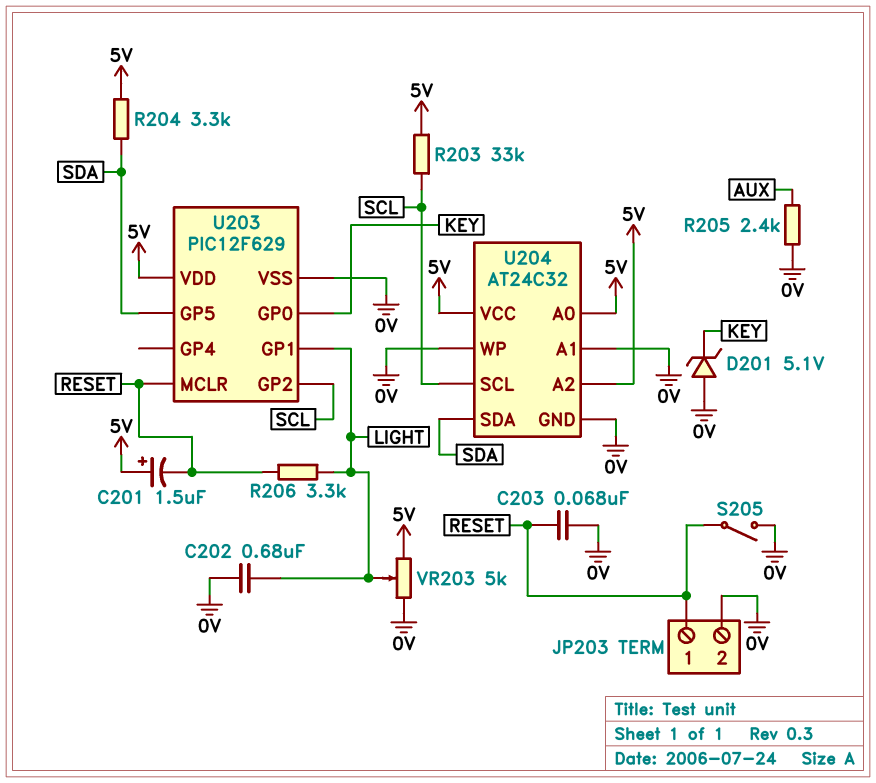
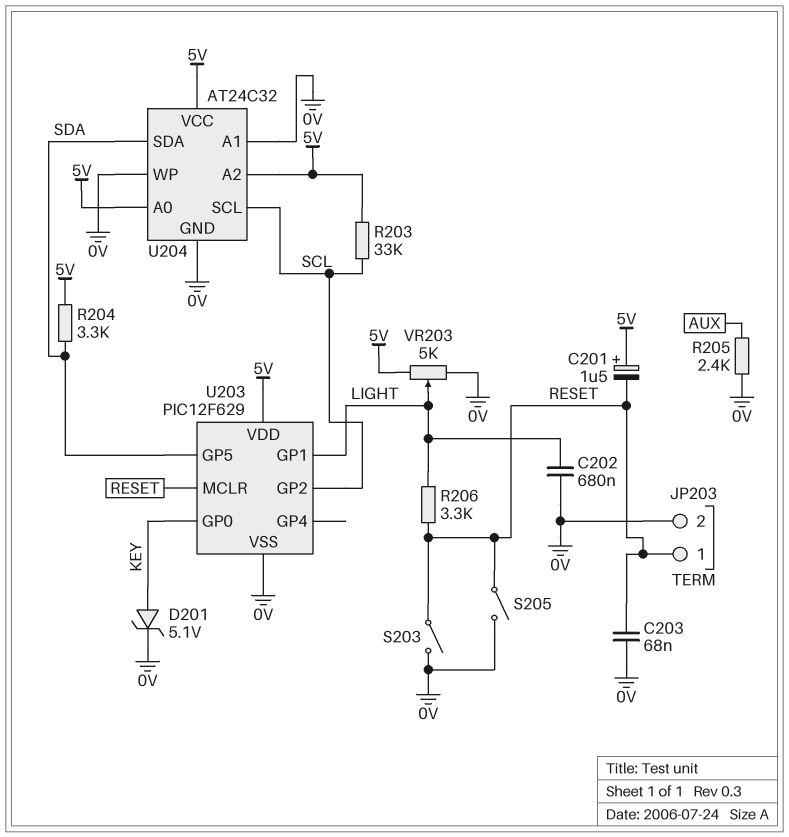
D201: zener 5.1V (A 0V, K KEY) -> zener 5.1V (A KEY, K 0V)
S203: none -> switch (0V, RESET)

